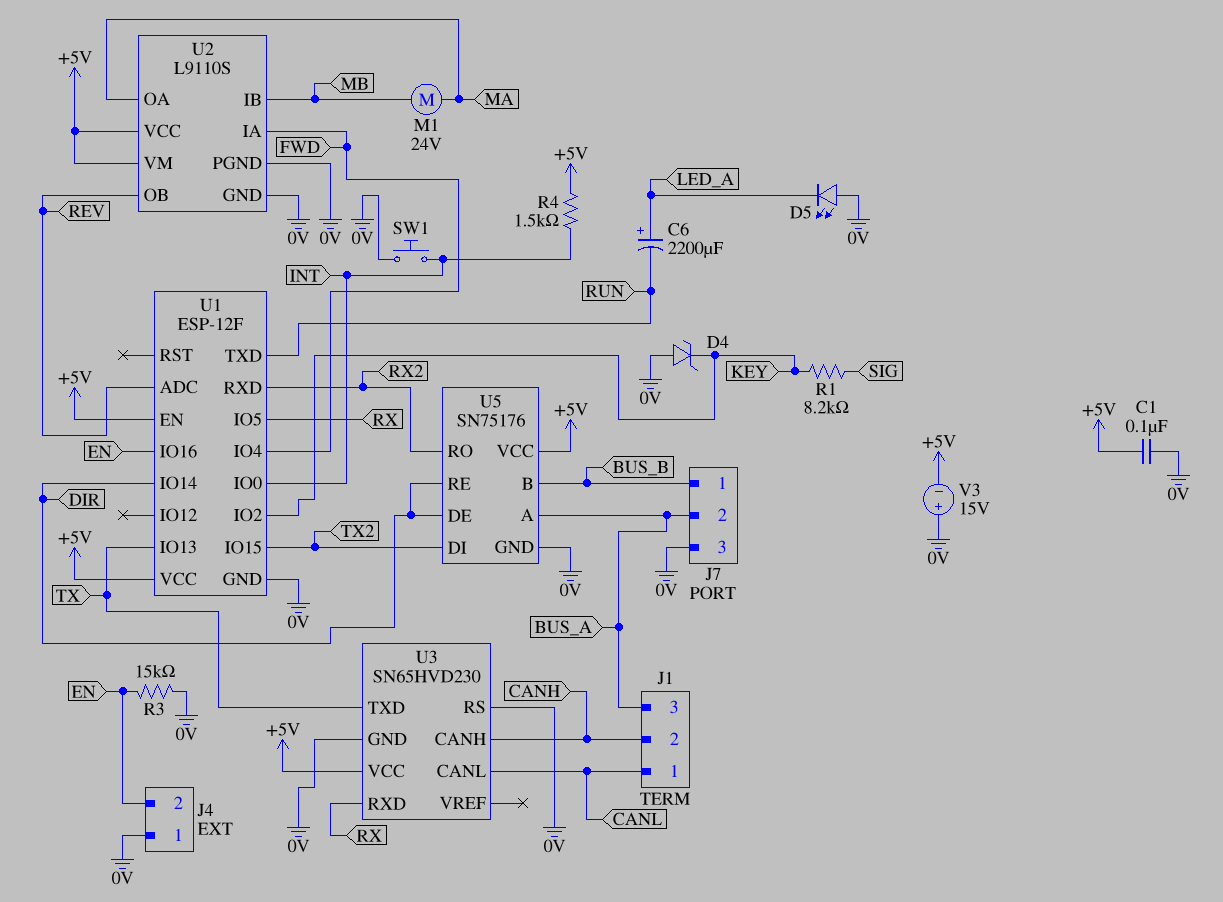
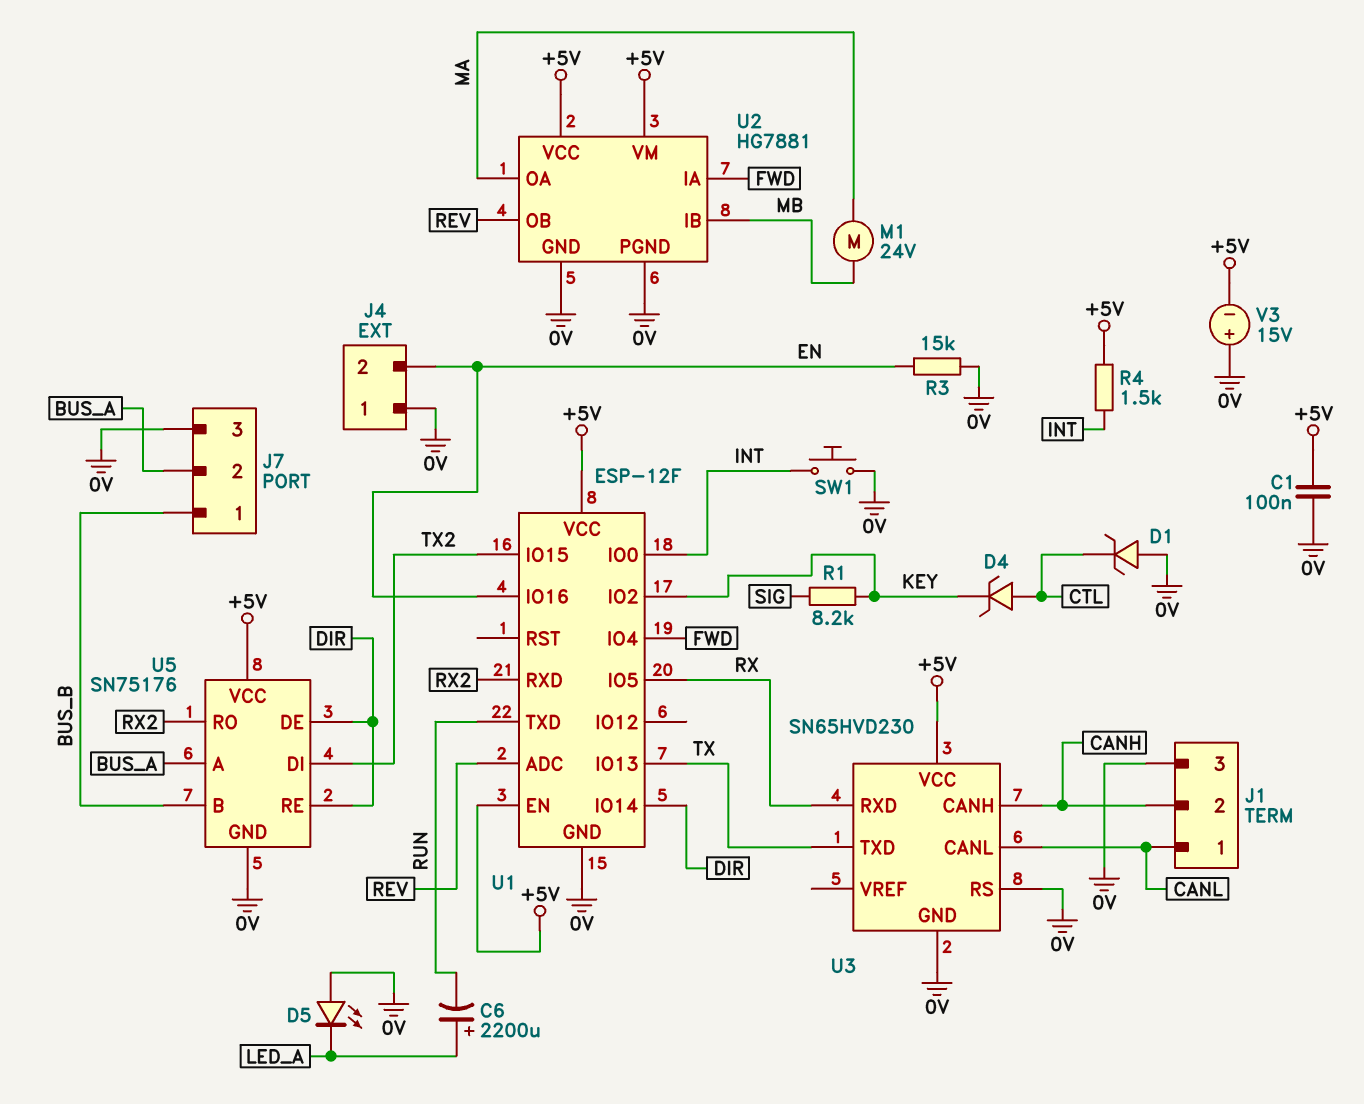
D1: none -> zener (A 0V, K CTL)
D4: zener (A 0V, K KEY) -> zener (A CTL, K KEY)
J1 pin 3: BUS_A -> 0V
U2: L9110S -> HG7881

